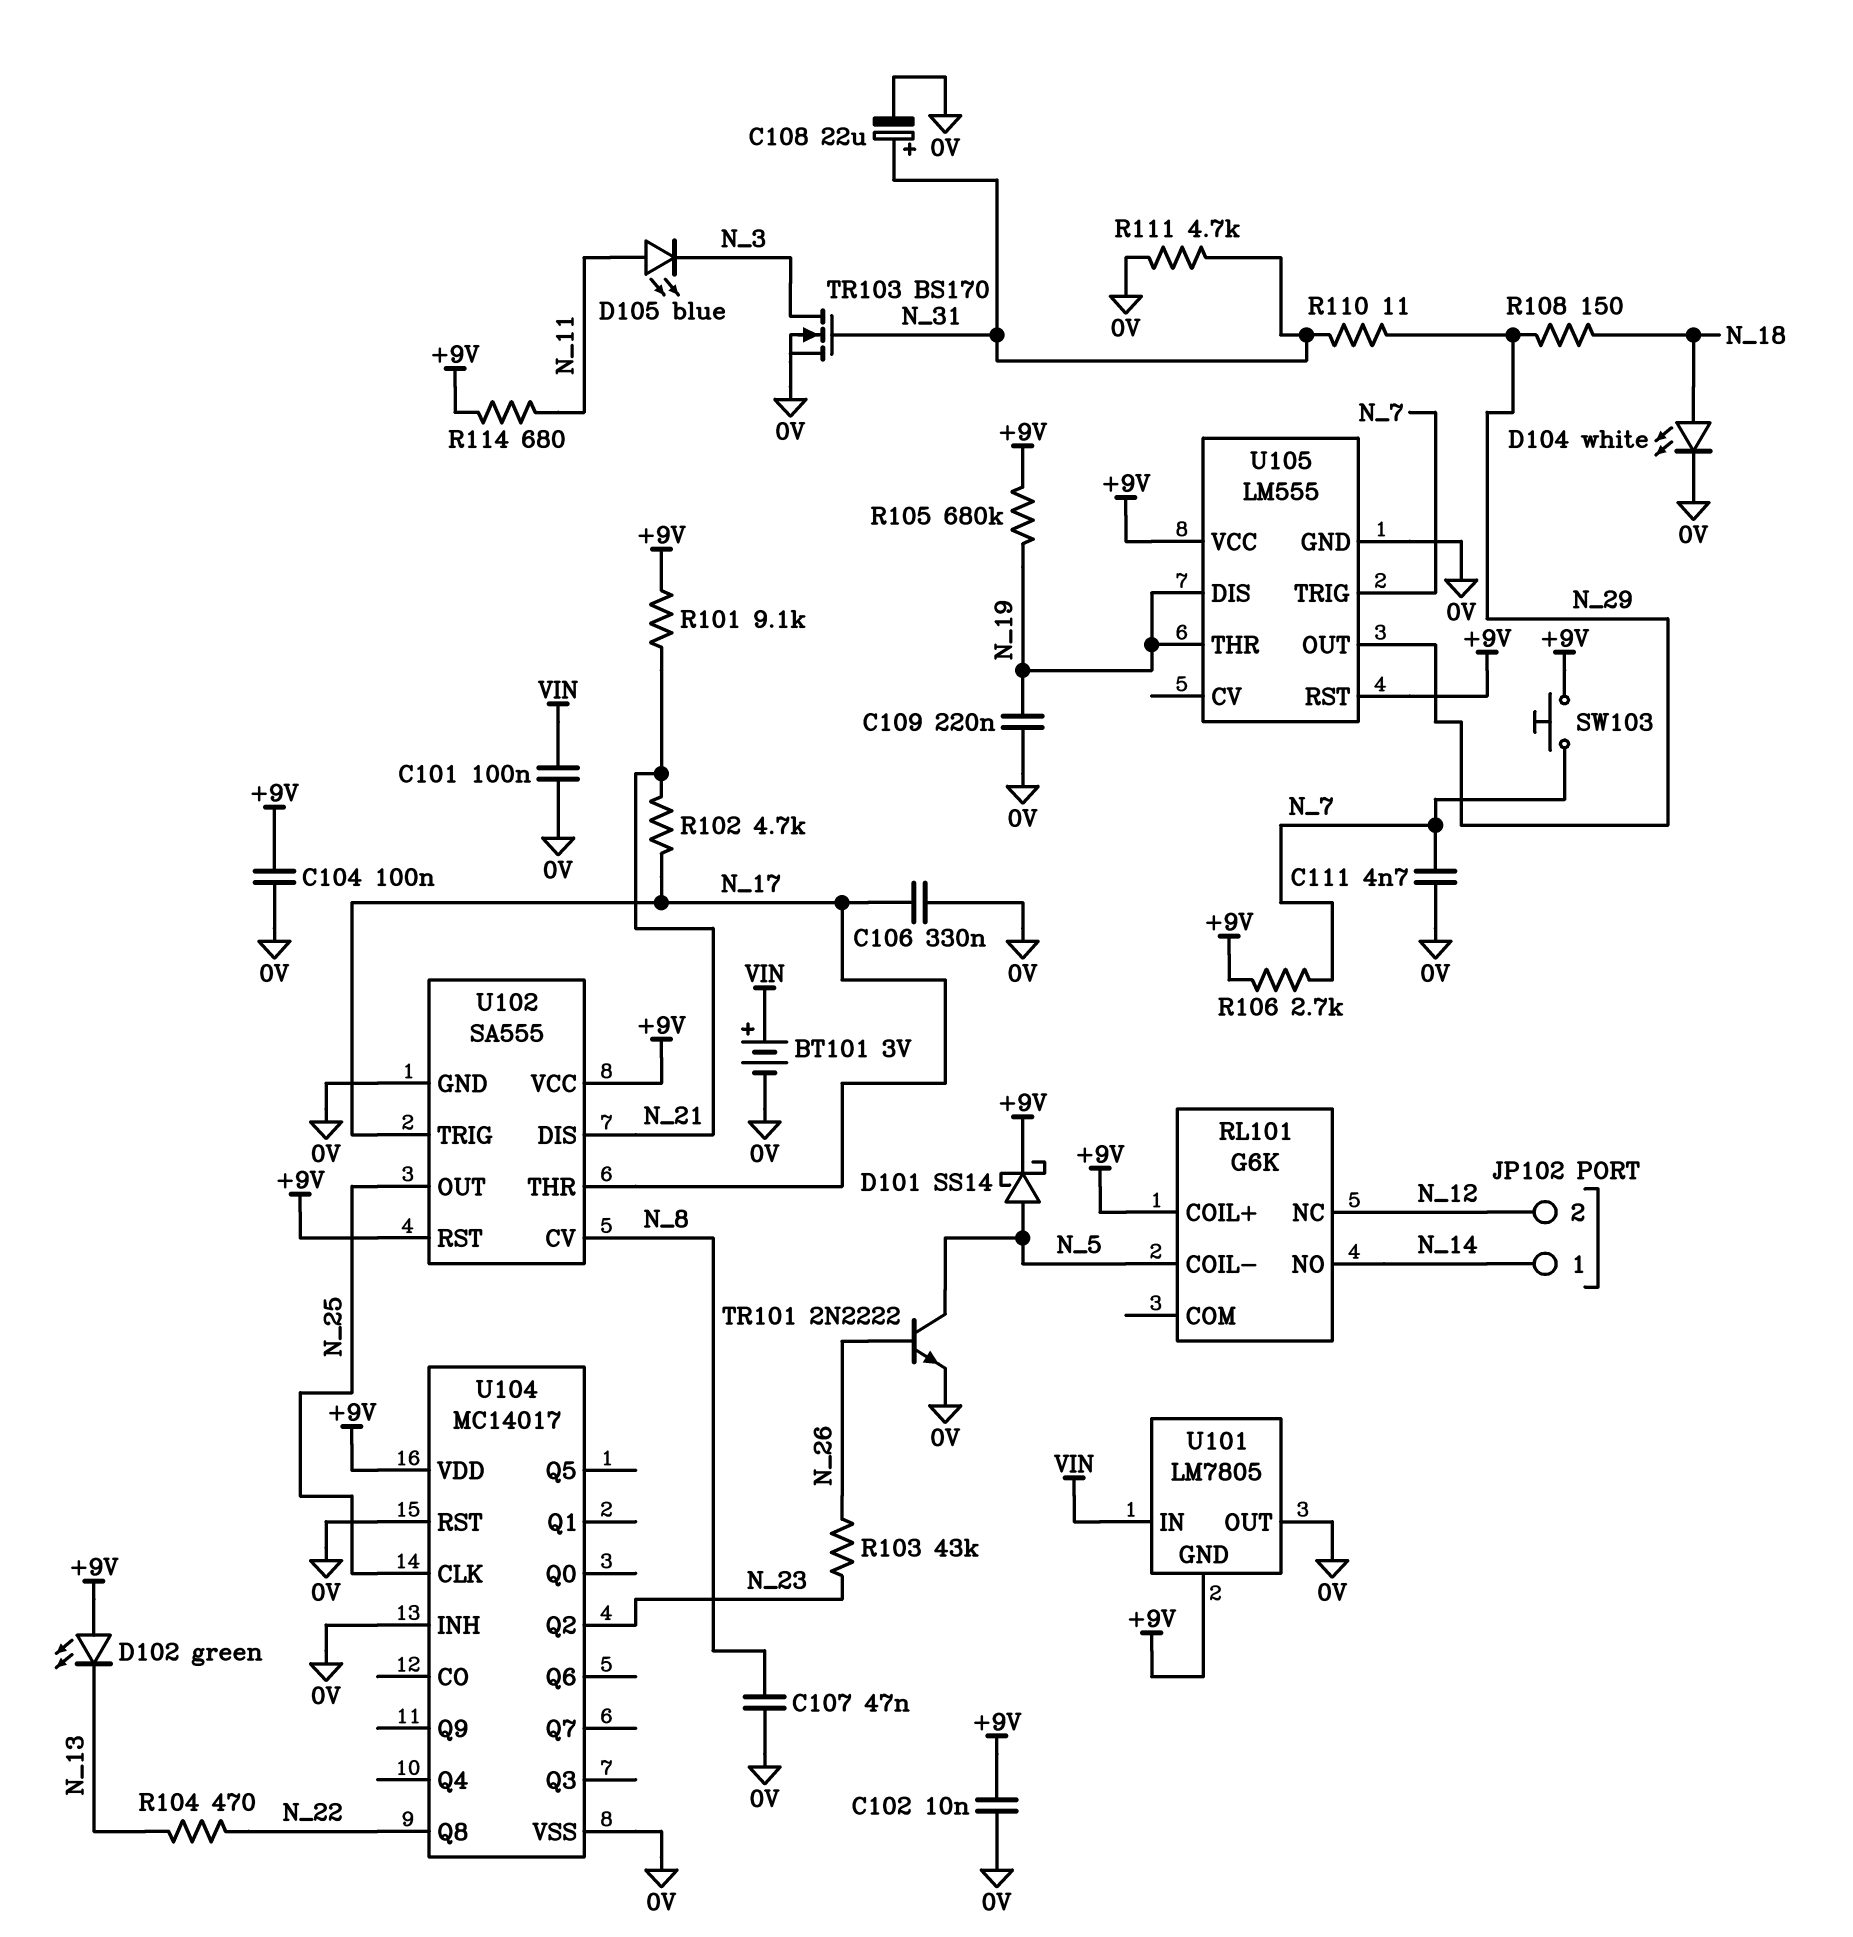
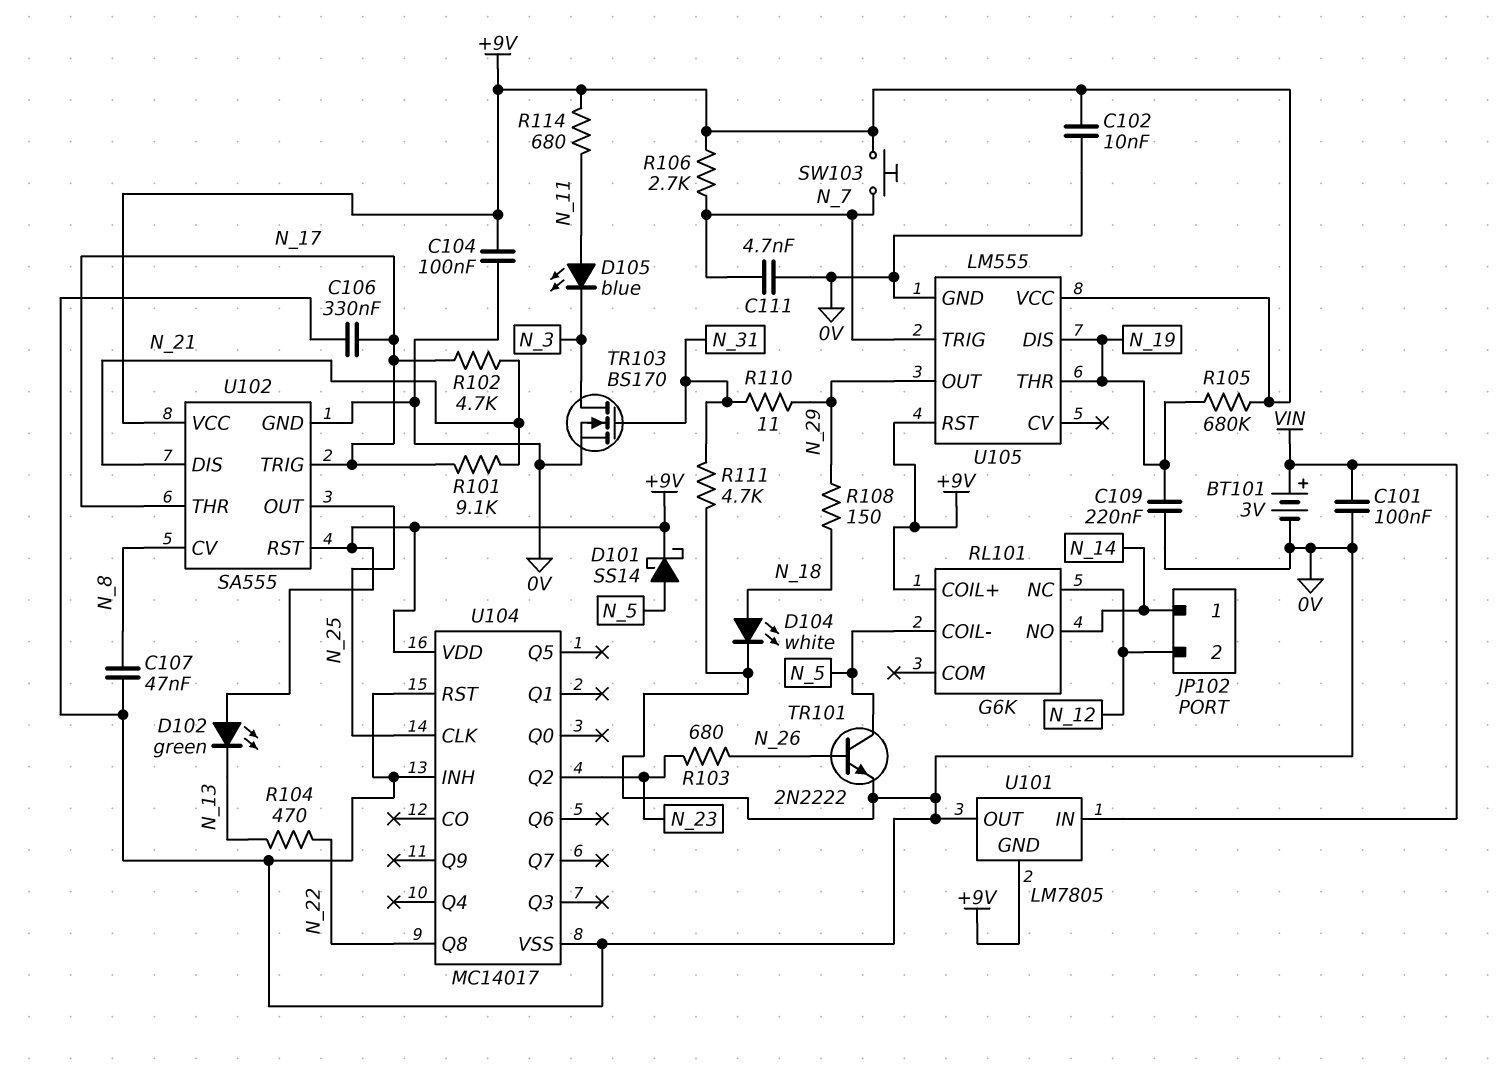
C108: 22uF (plus N_31, minus 0V) -> none
R101: 9.1k (+9V, N_21) -> 9.1k (N_17, N_21)
R103: 43k (N_23, N_26) -> 680 (N_23, N_26)

